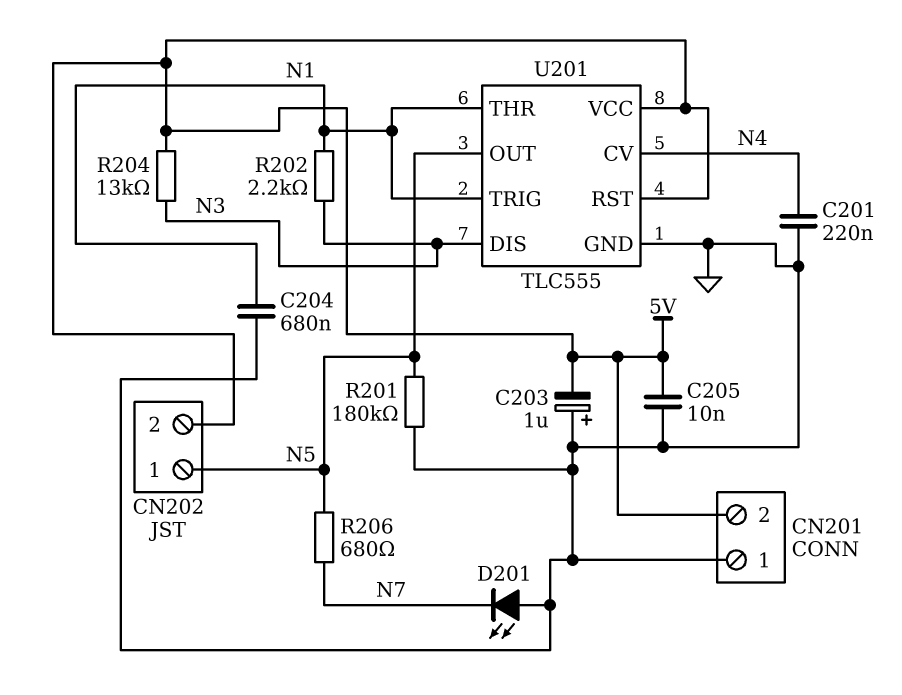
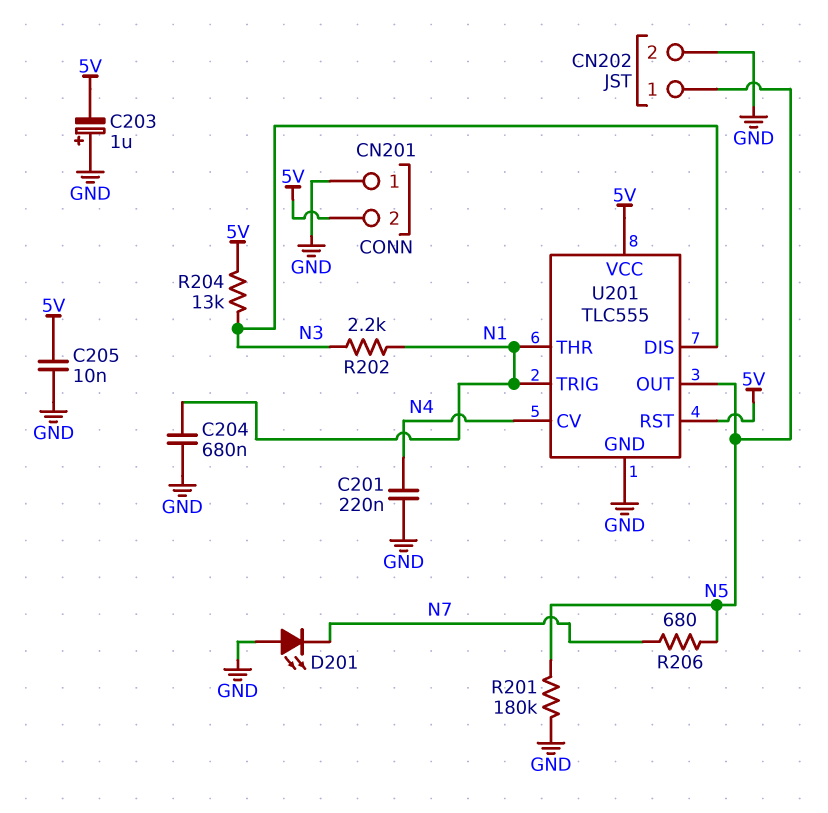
CN202 pin 2: 5V -> GND

